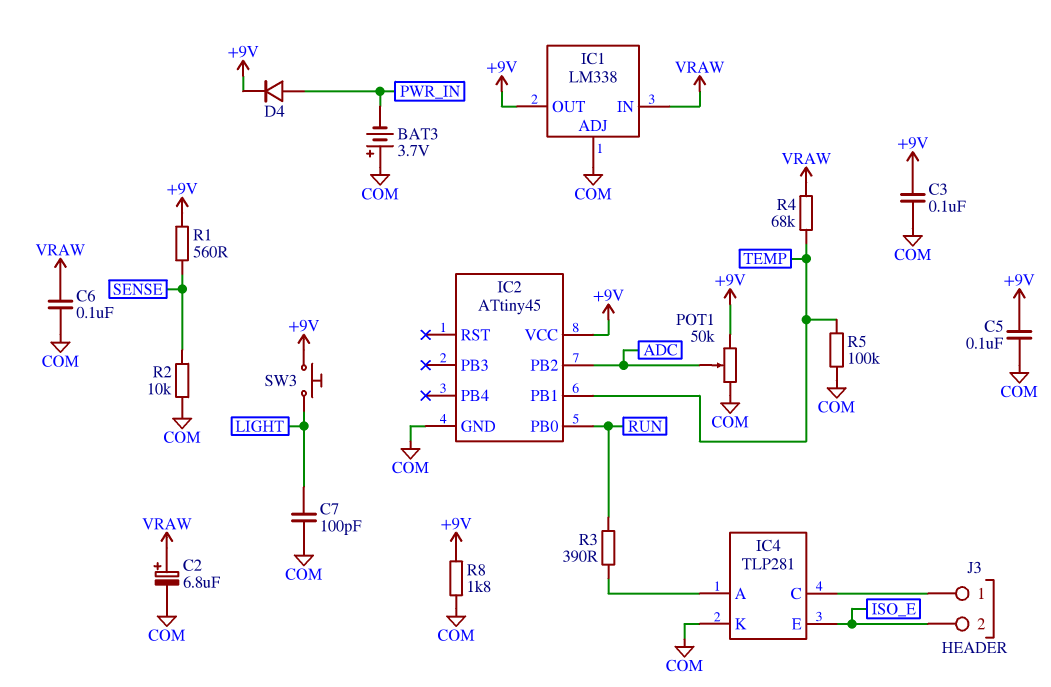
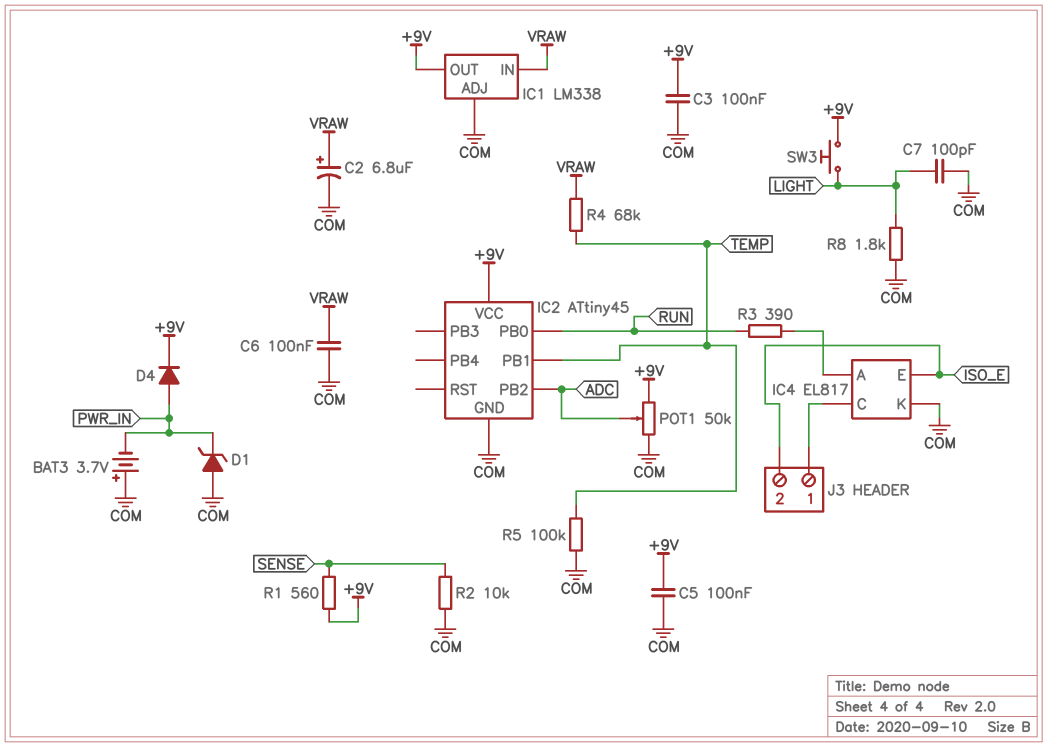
D1: none -> zener (A COM, K PWR_IN)
IC4: TLP281 -> EL817
R8: 1.8k (+9V, COM) -> 1.8k (COM, LIGHT)

